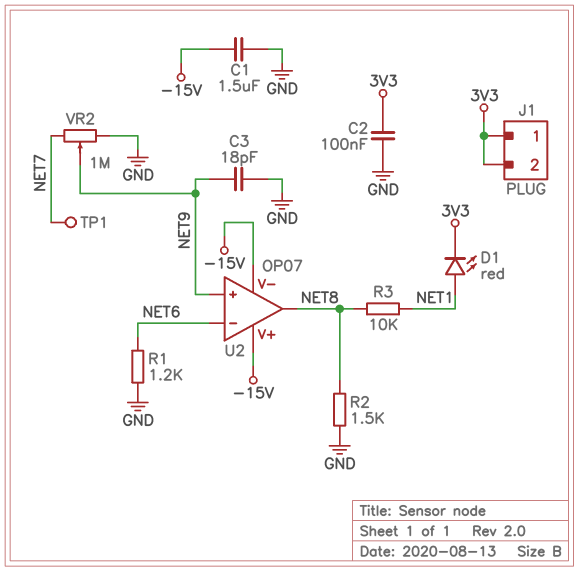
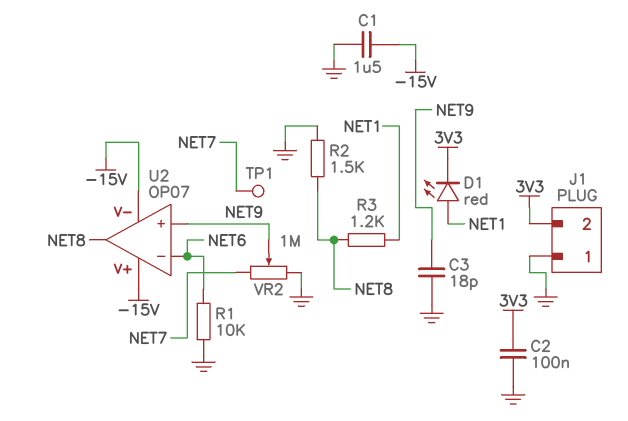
J1 pin 1: 3V3 -> GND
R1: 1.2k (GND, NET6) -> 10k (GND, NET6)
R3: 10k (NET1, NET8) -> 1.2k (NET1, NET8)

